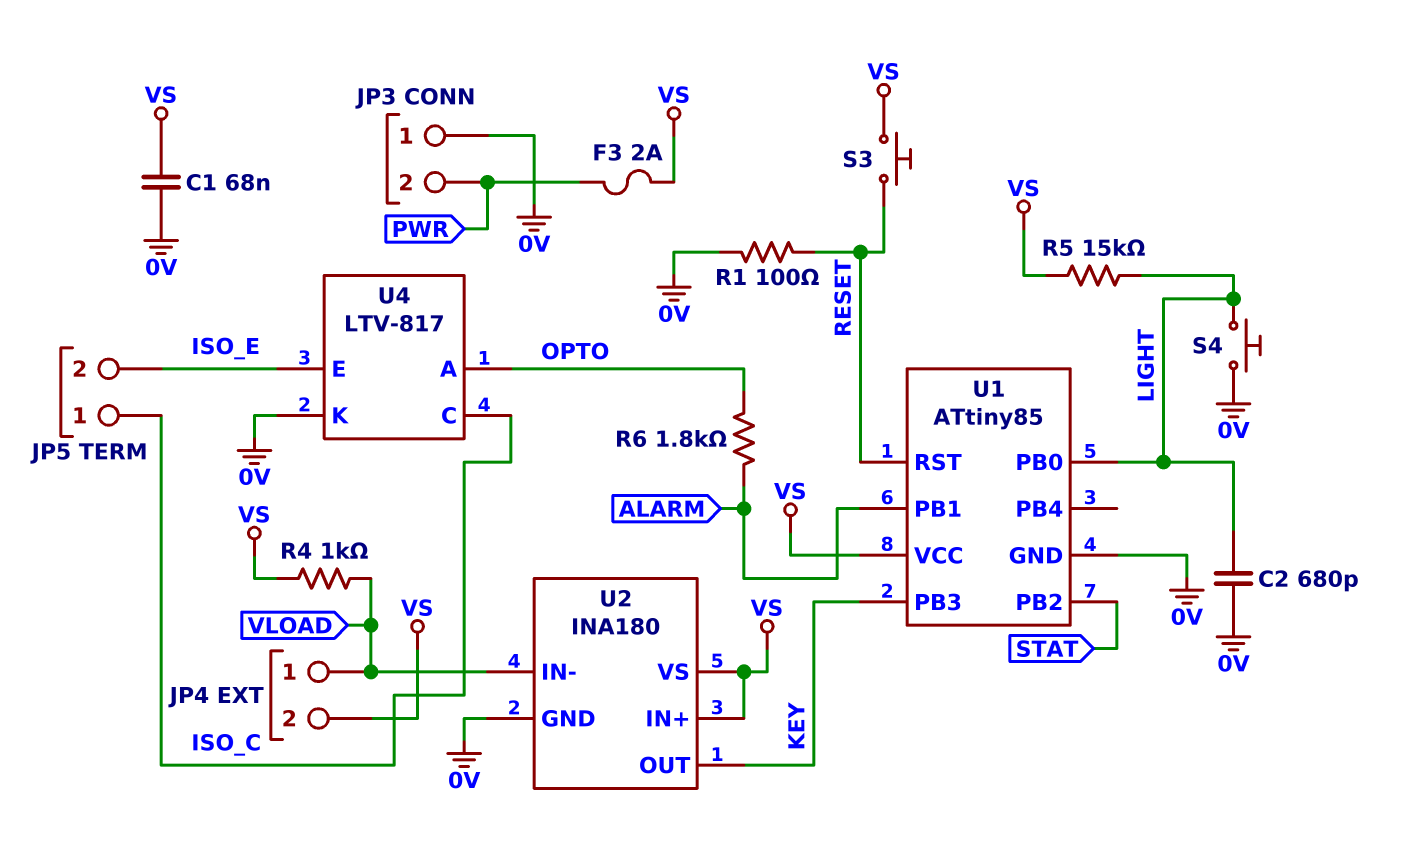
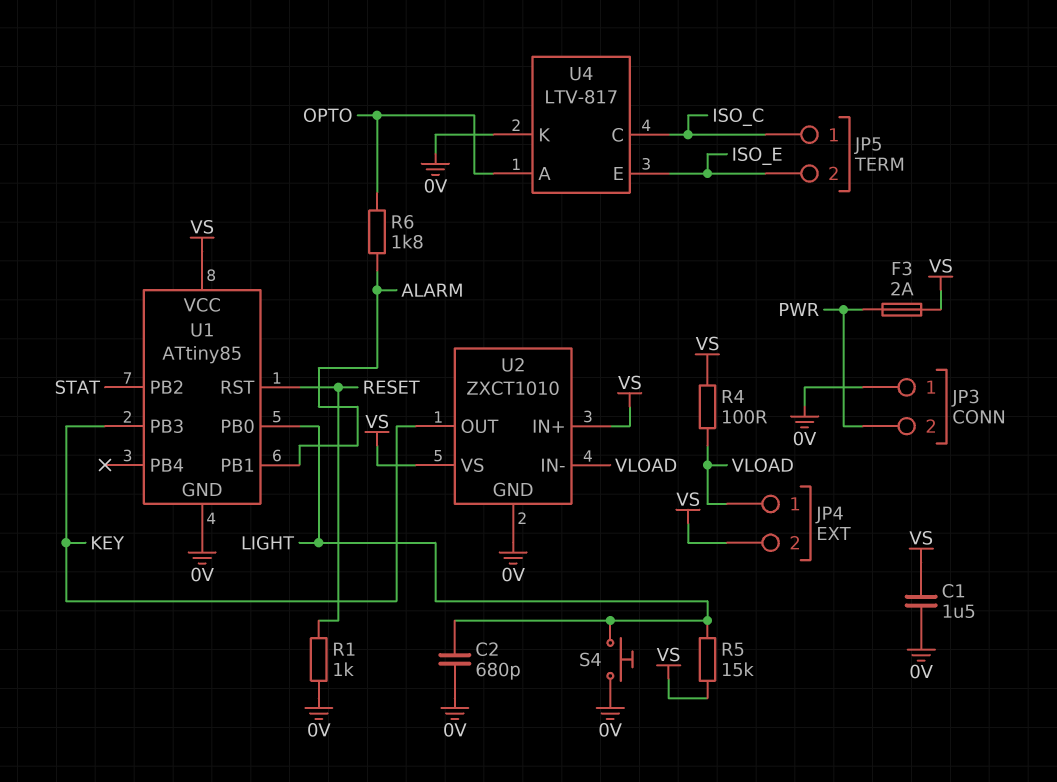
C1: 68nF (0V, VS) -> 1.5uF (0V, VS)
R1: 100 (0V, RESET) -> 1k (0V, RESET)
R4: 1k (VLOAD, VS) -> 100 (VLOAD, VS)
S3: button (RESET, VS) -> none
U2: INA180 -> ZXCT1010

